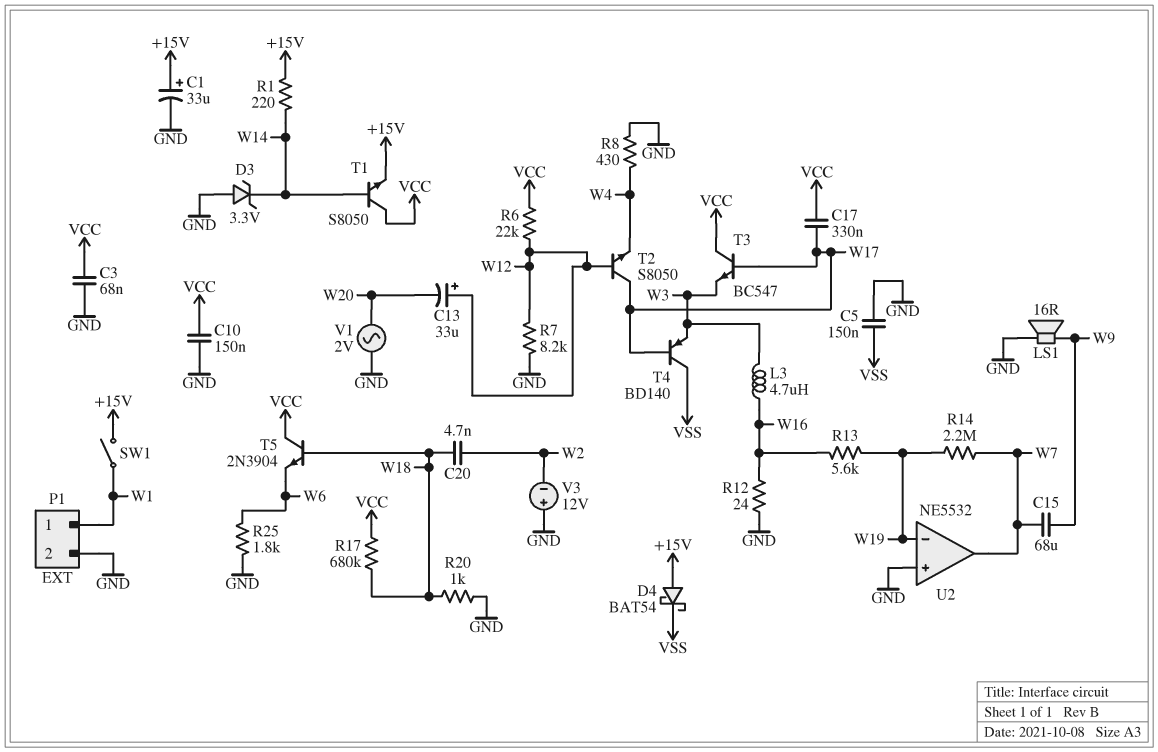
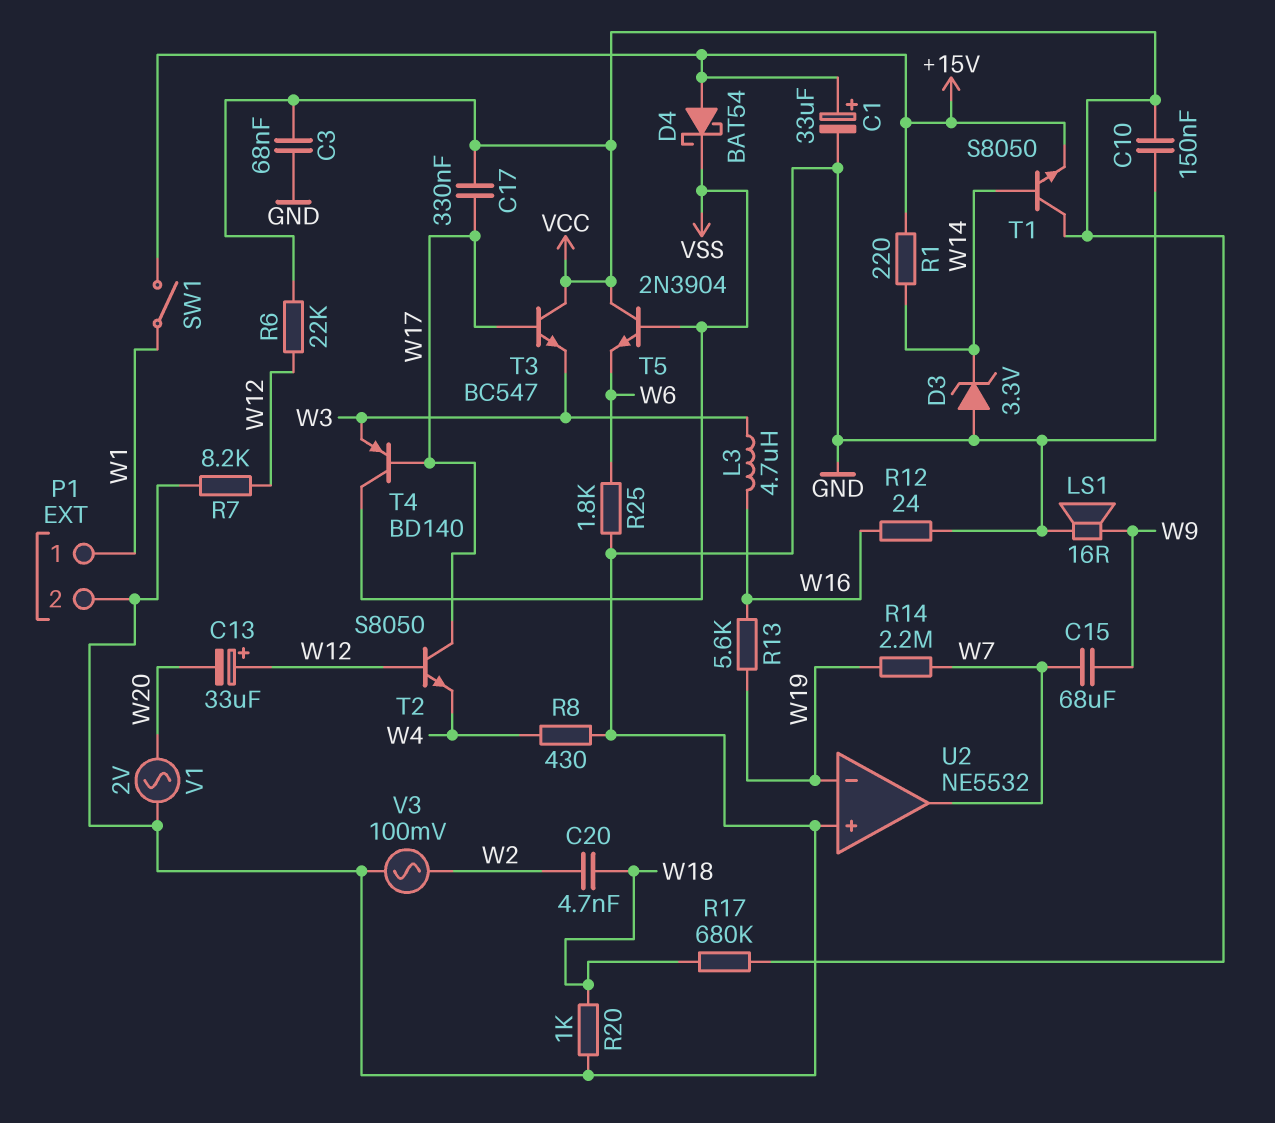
C5: 150nF (GND, VSS) -> none
T5: NPN 2N3904 (B W18, C VCC, E W6) -> NPN 2N3904 (B VSS, C VCC, E W6)
V3: 12V (plus GND, minus W2) -> AC 100mV (GND, W2)

